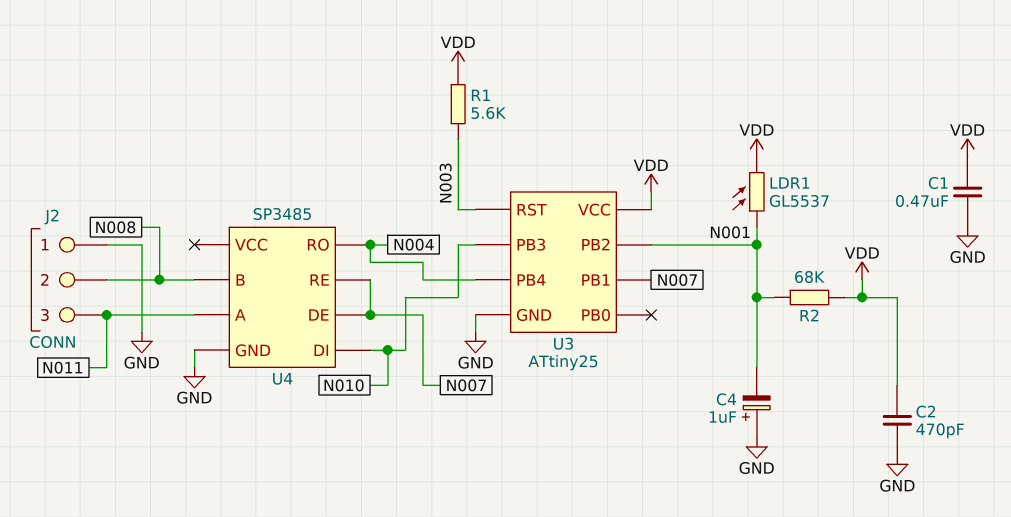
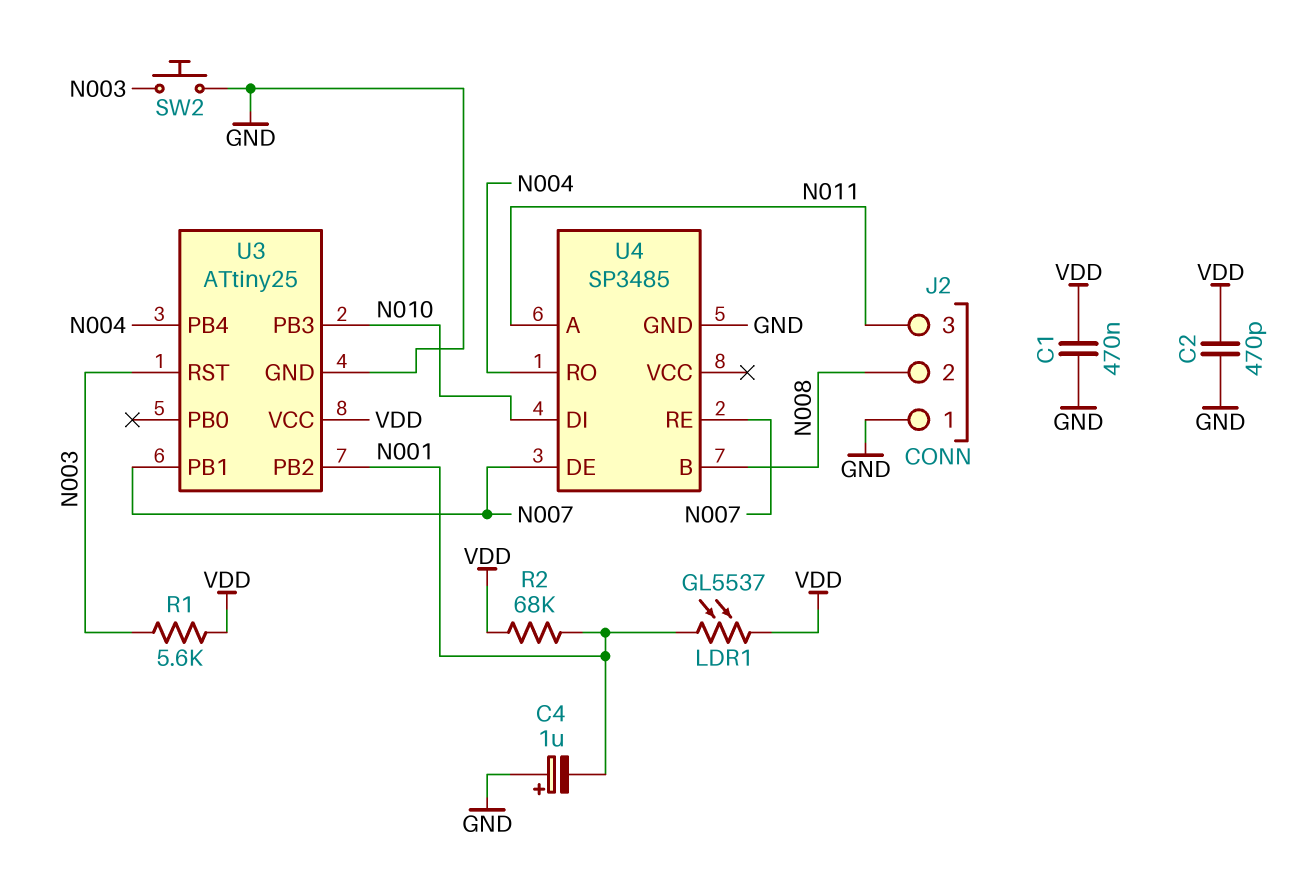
SW2: none -> button (GND, N003)

